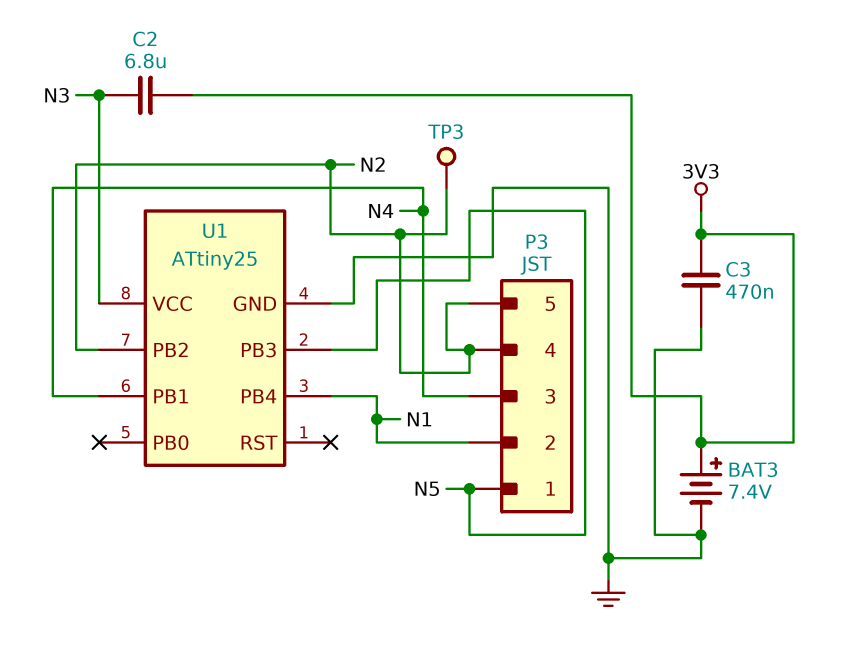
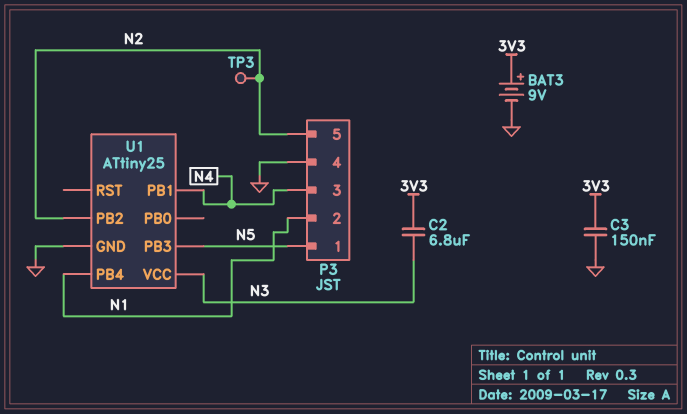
BAT3: 7.4V (plus 3V3, minus GND) -> 9V (plus 3V3, minus GND)
C3: 470nF (3V3, GND) -> 150nF (3V3, GND)
P3 pin 4: N2 -> GND

